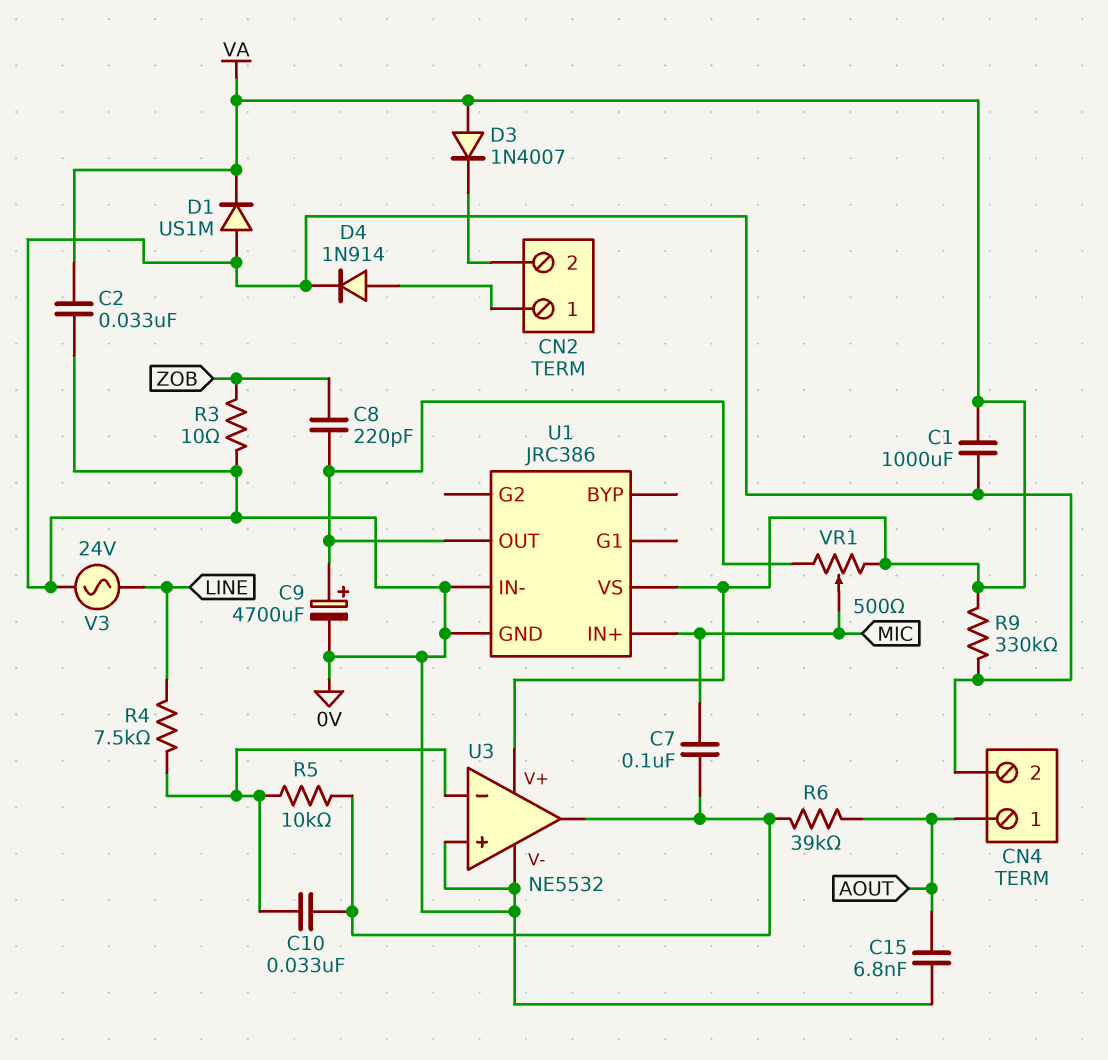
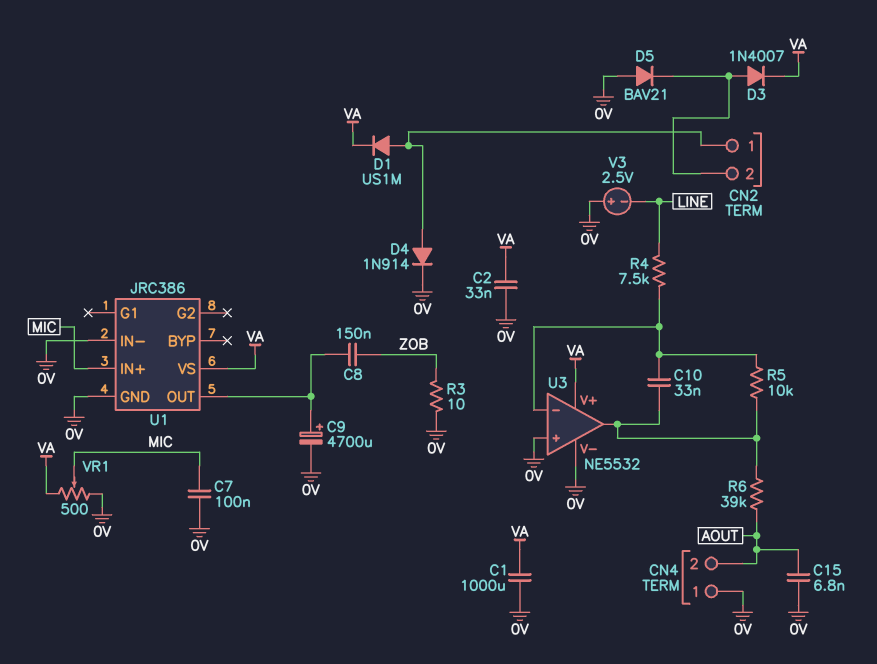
C7: 100nF (MIC, U3/out) -> 100nF (0V, MIC)
C8: 220pF (U1/OUT, ZOB) -> 150nF (U1/OUT, ZOB)
CN4 pin 1: AOUT -> 0V
CN4 pin 2: 0V -> AOUT
D1: diode US1M (A 0V, K VA) -> diode US1M (A CN2/1, K VA)
D3: diode 1N4007 (A VA, K CN2/2) -> diode 1N4007 (A CN2/2, K VA)
D5: none -> diode BAV21 (A 0V, K CN2/2)
R9: 330k (0V, VA) -> none
V3: AC 24V (0V, LINE) -> 2.5V (plus 0V, minus LINE)
VR1: 500 (U1/OUT, VA, wiper MIC) -> 500 (0V, VA, wiper MIC)

